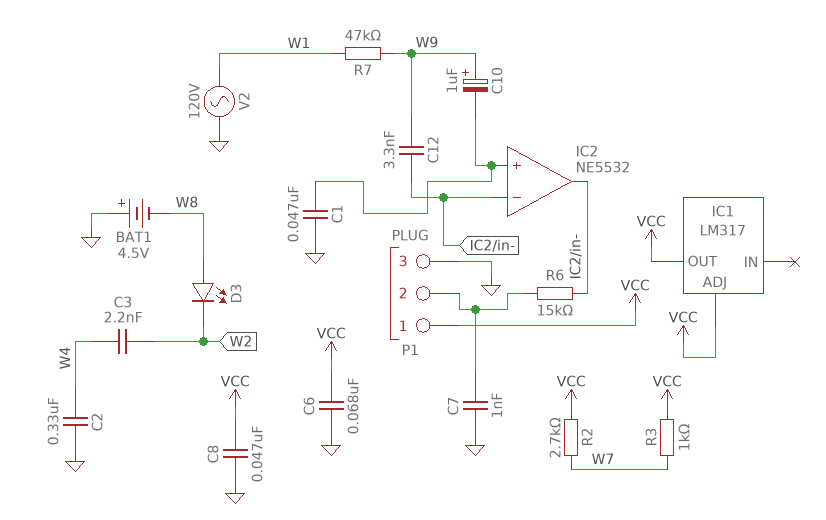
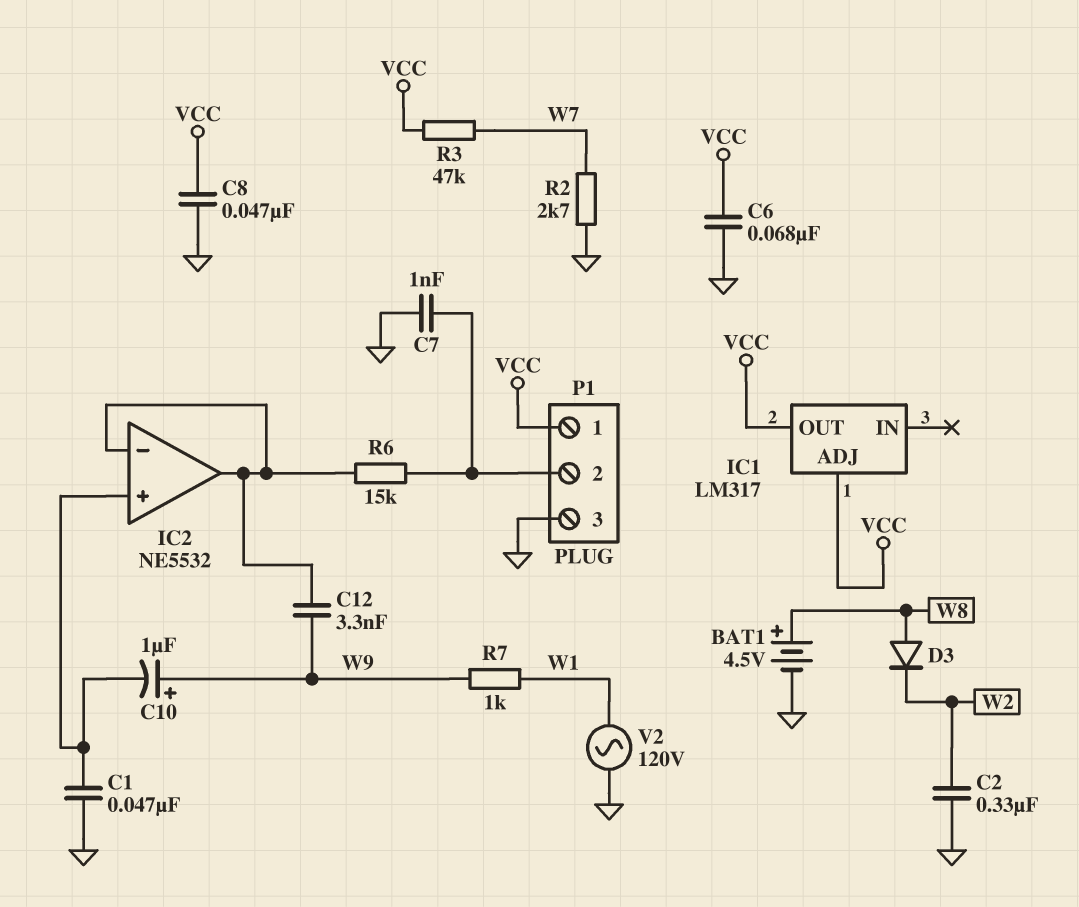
BAT1: 4.5V (plus GND, minus W8) -> 4.5V (plus W8, minus GND)
C2: 330nF (GND, W4) -> 330nF (GND, W2)
C3: 2.2nF (W2, W4) -> none
D3: LED (A W8, K W2) -> diode (A W8, K W2)
R2: 2.7k (VCC, W7) -> 2.7k (GND, W7)
R3: 1k (VCC, W7) -> 47k (VCC, W7)
R7: 47k (W1, W9) -> 1k (W1, W9)

